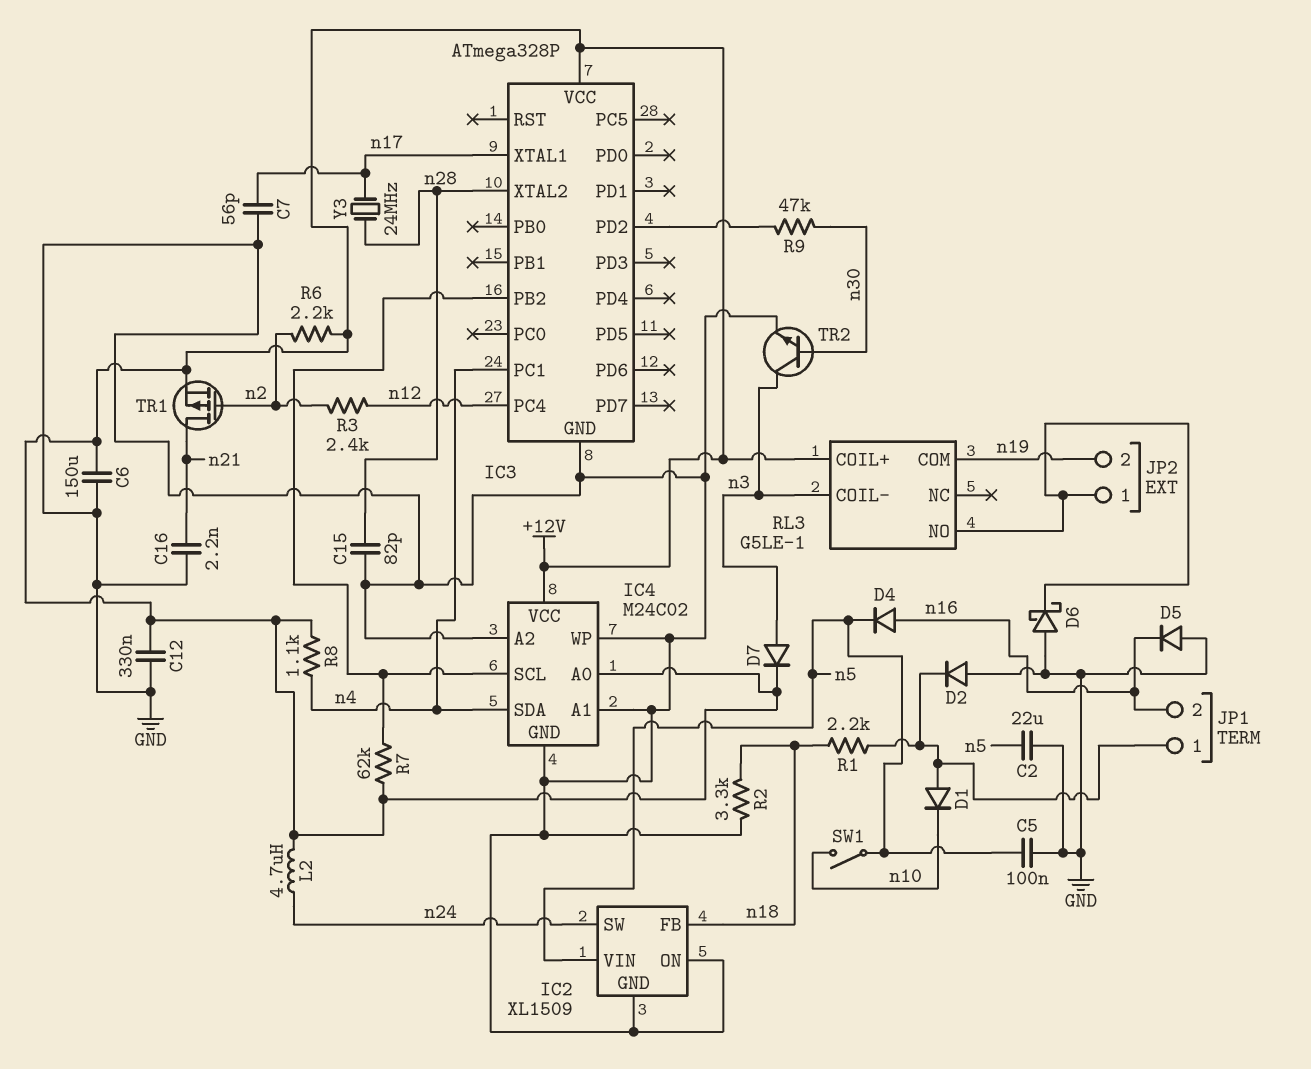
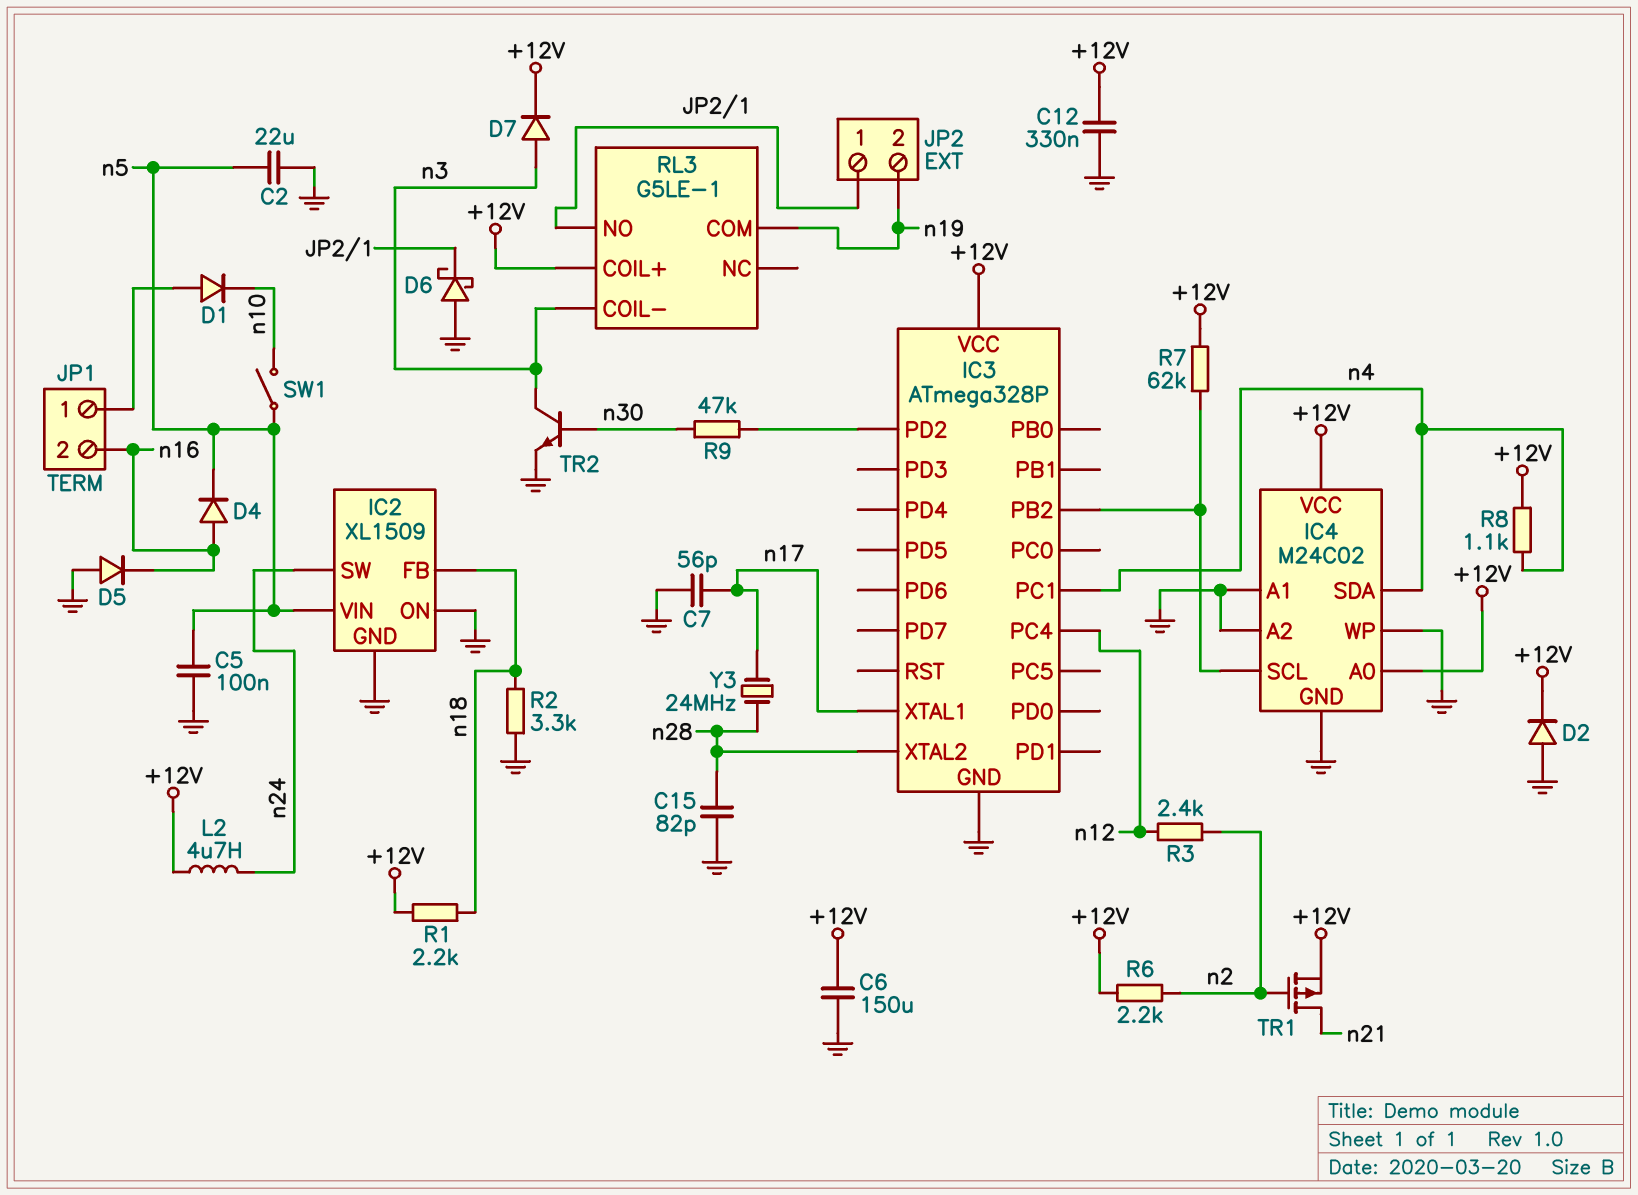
C16: 2.2nF (GND, n21) -> none
D2: diode (A GND, K JP1/1) -> diode (A GND, K +12V)
R1: 2.2k (JP1/1, n18) -> 2.2k (+12V, n18)

